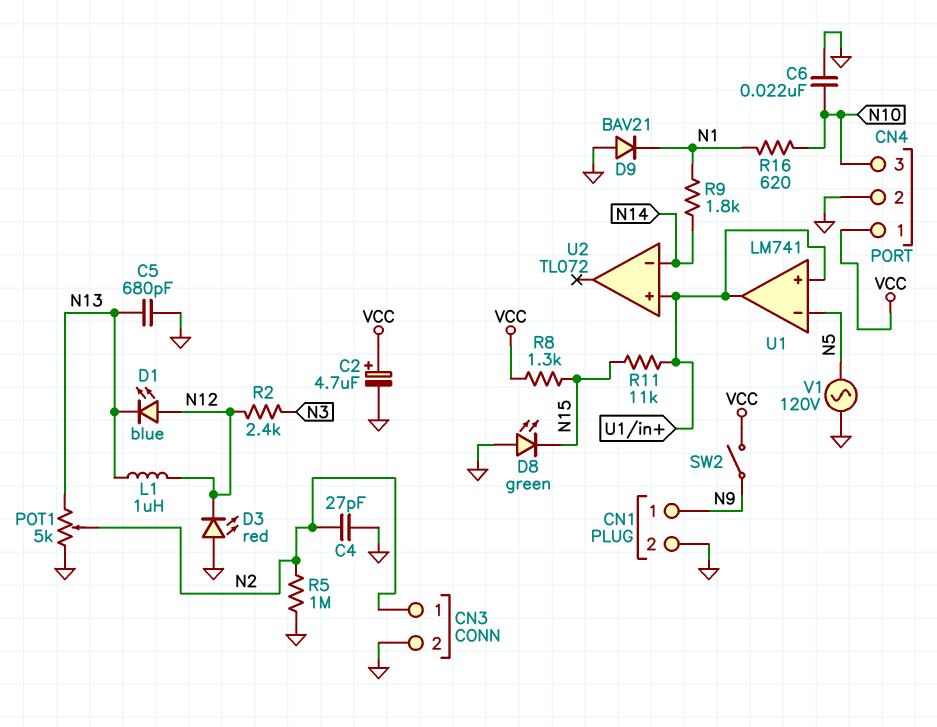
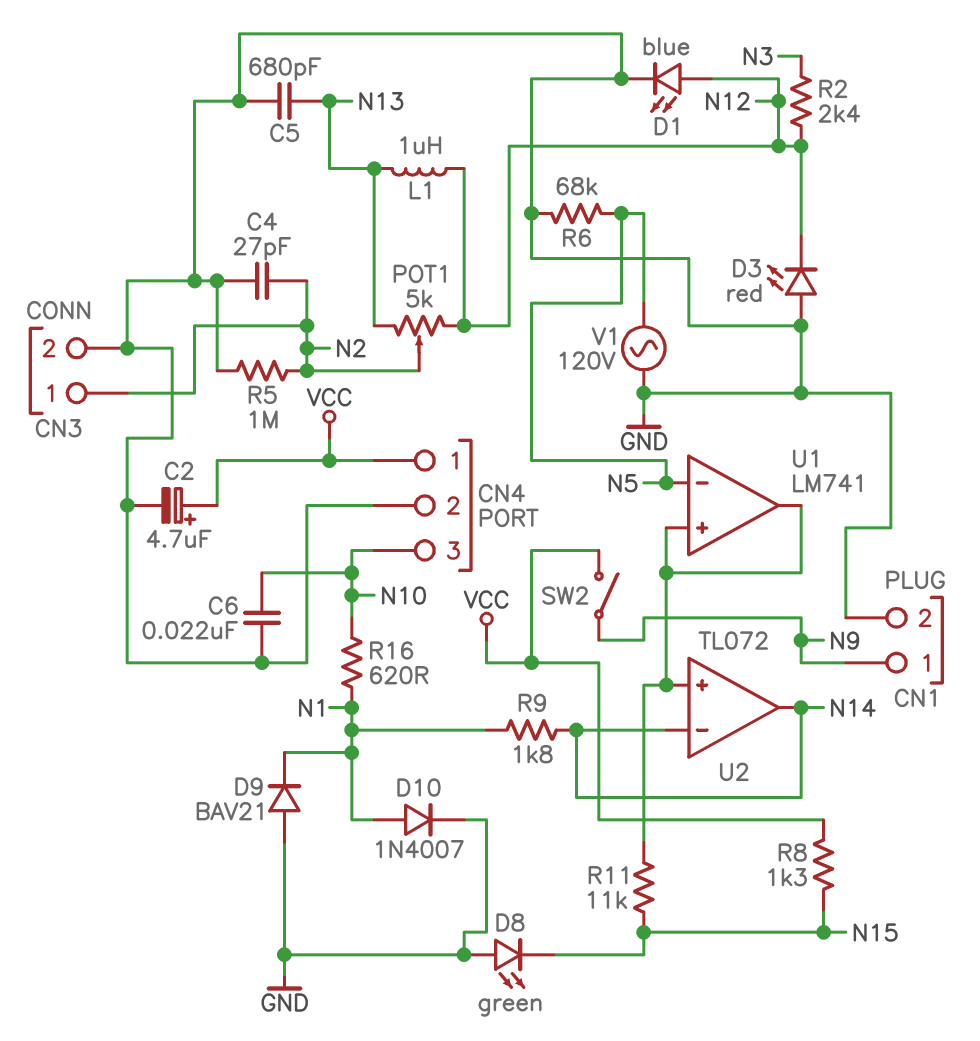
D1: LED blue (A N12, K N13) -> LED blue (A N12, K GND)
D10: none -> diode 1N4007 (A N1, K GND)
POT1: 5k (GND, N13, wiper N2) -> 5k (N12, N13, wiper N2)
R6: none -> 68k (GND, N5)
U2 pin out: none -> N14

